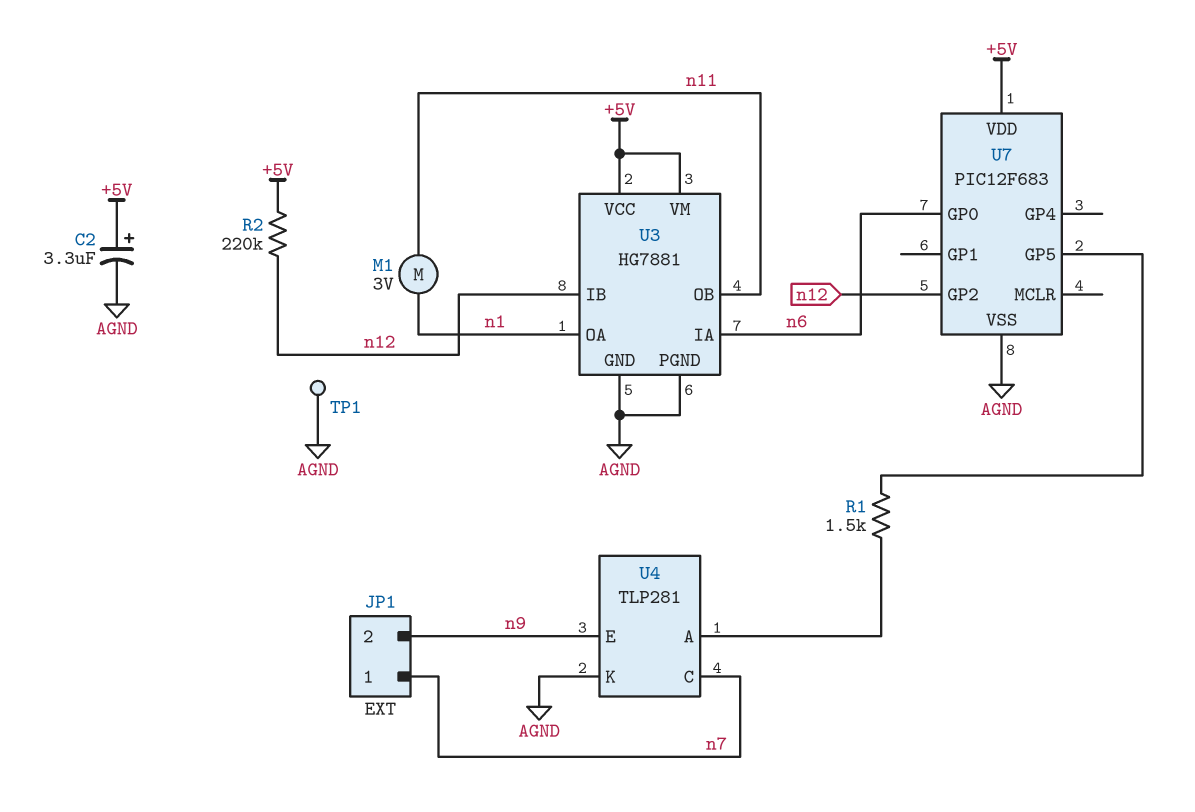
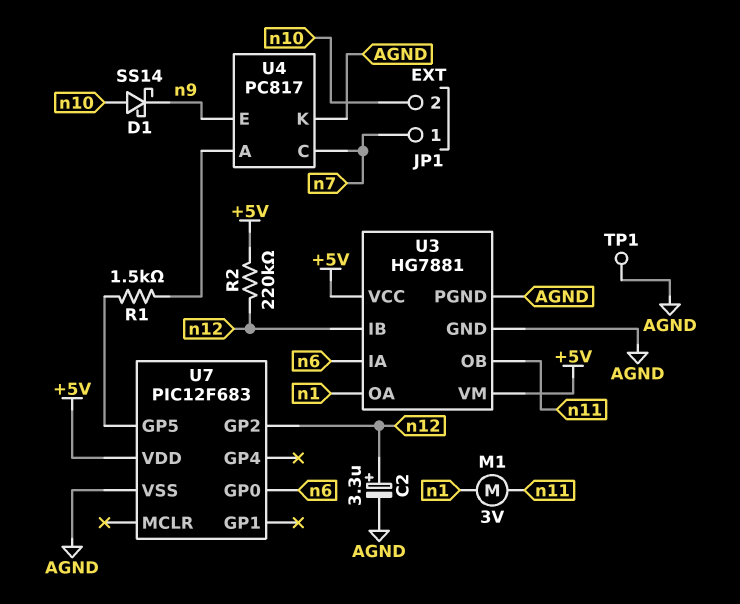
C2: 3.3uF (plus +5V, minus AGND) -> 3.3uF (plus n12, minus AGND)
D1: none -> schottky SS14 (A n10, K n9)
JP1 pin 2: n9 -> n10
U4: TLP281 -> PC817

